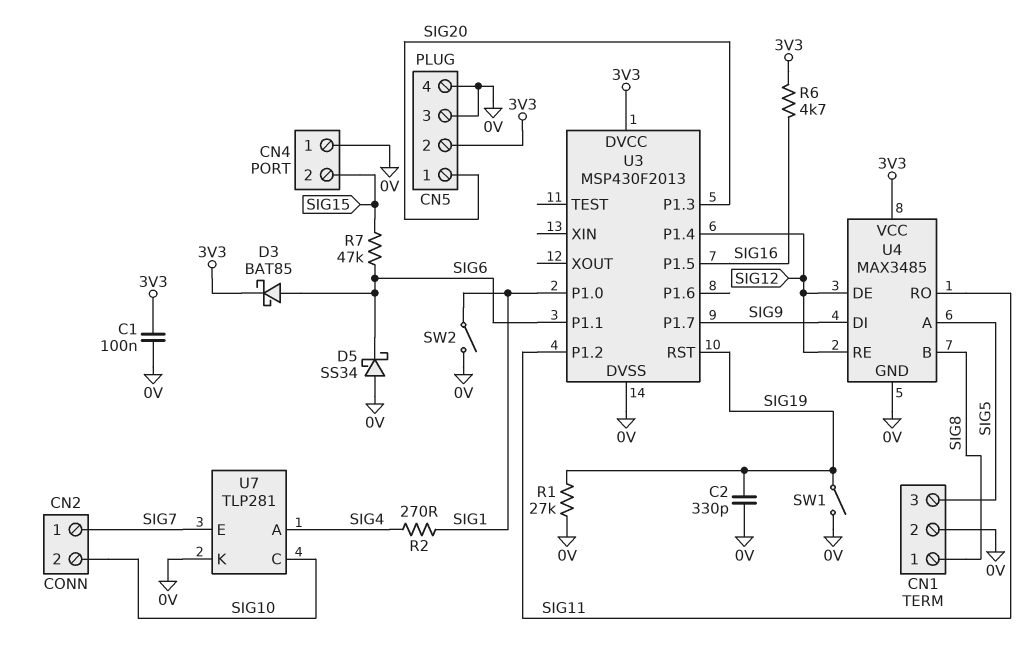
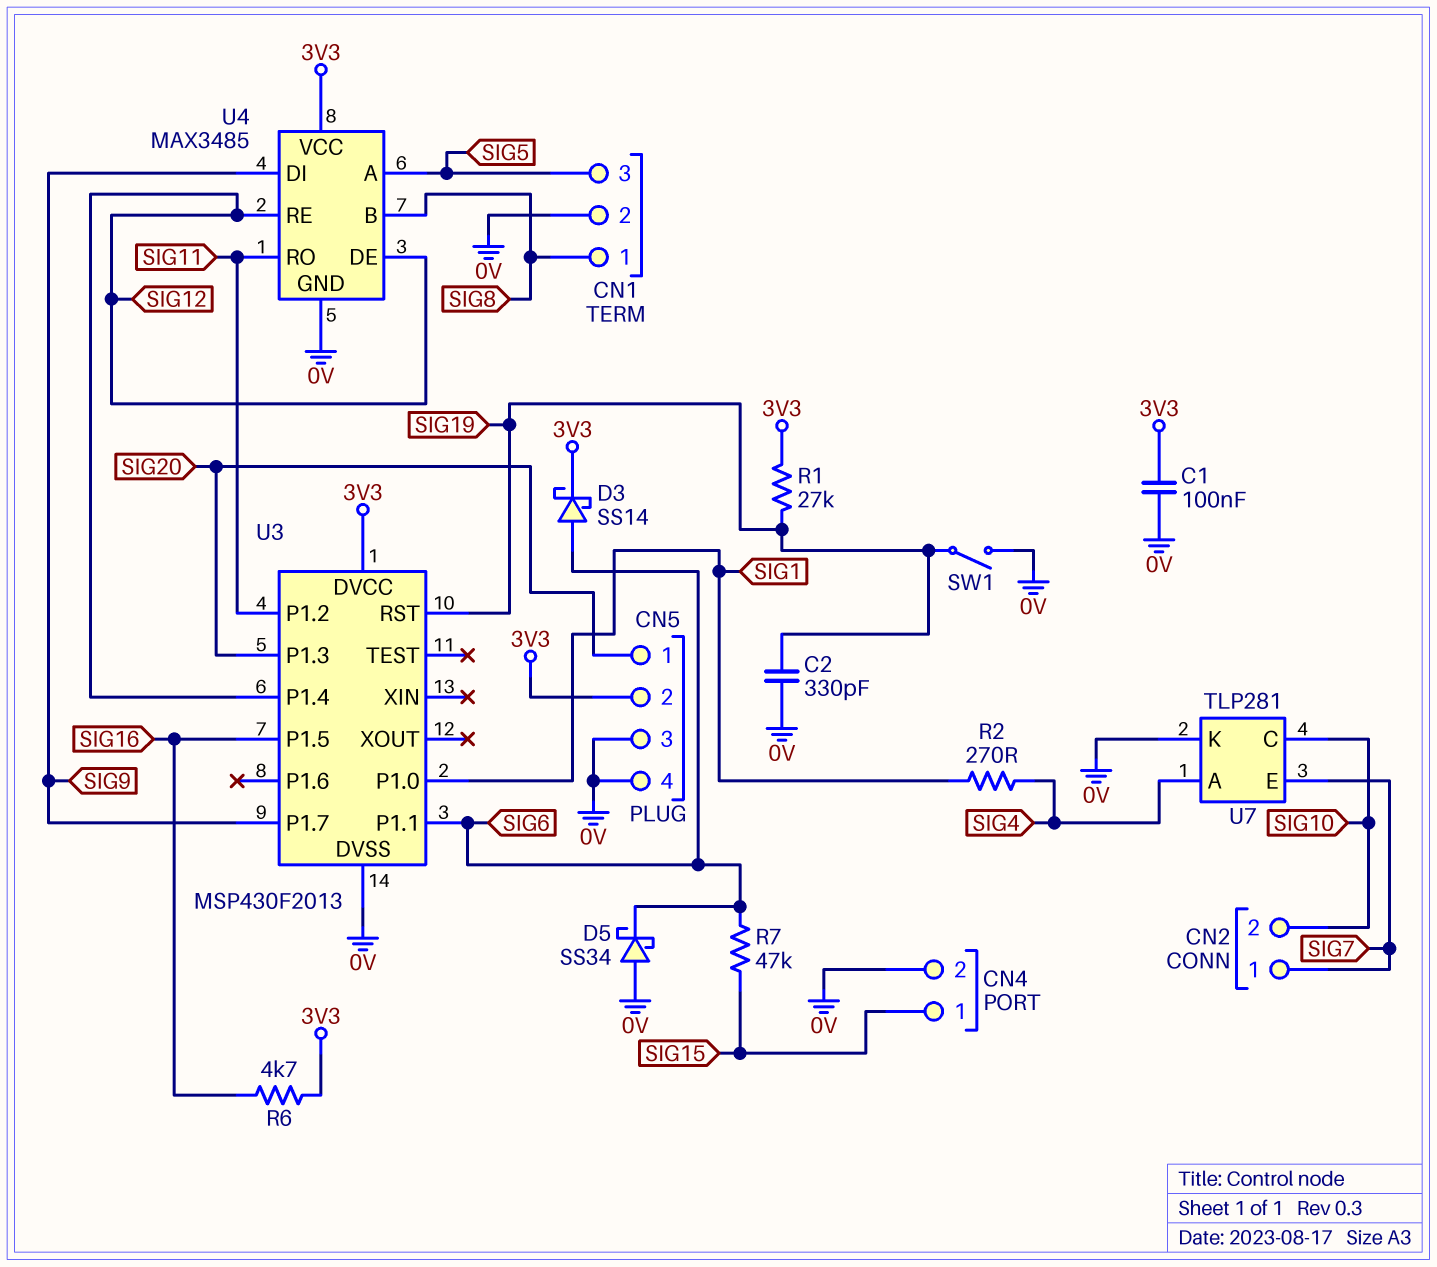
CN4 pin 1: 0V -> SIG15
CN4 pin 2: SIG15 -> 0V
D3: schottky BAT85 (A SIG6, K 3V3) -> schottky SS14 (A SIG6, K 3V3)
R1: 27k (0V, SIG19) -> 27k (3V3, SIG19)
SW2: switch (0V, SIG1) -> none

